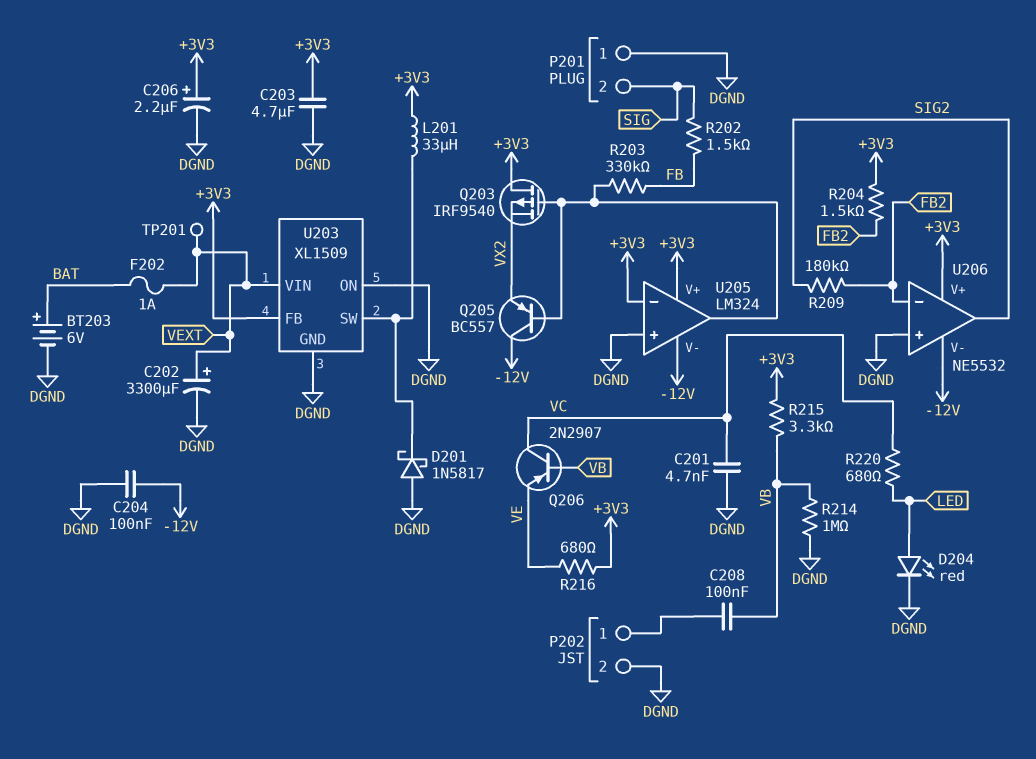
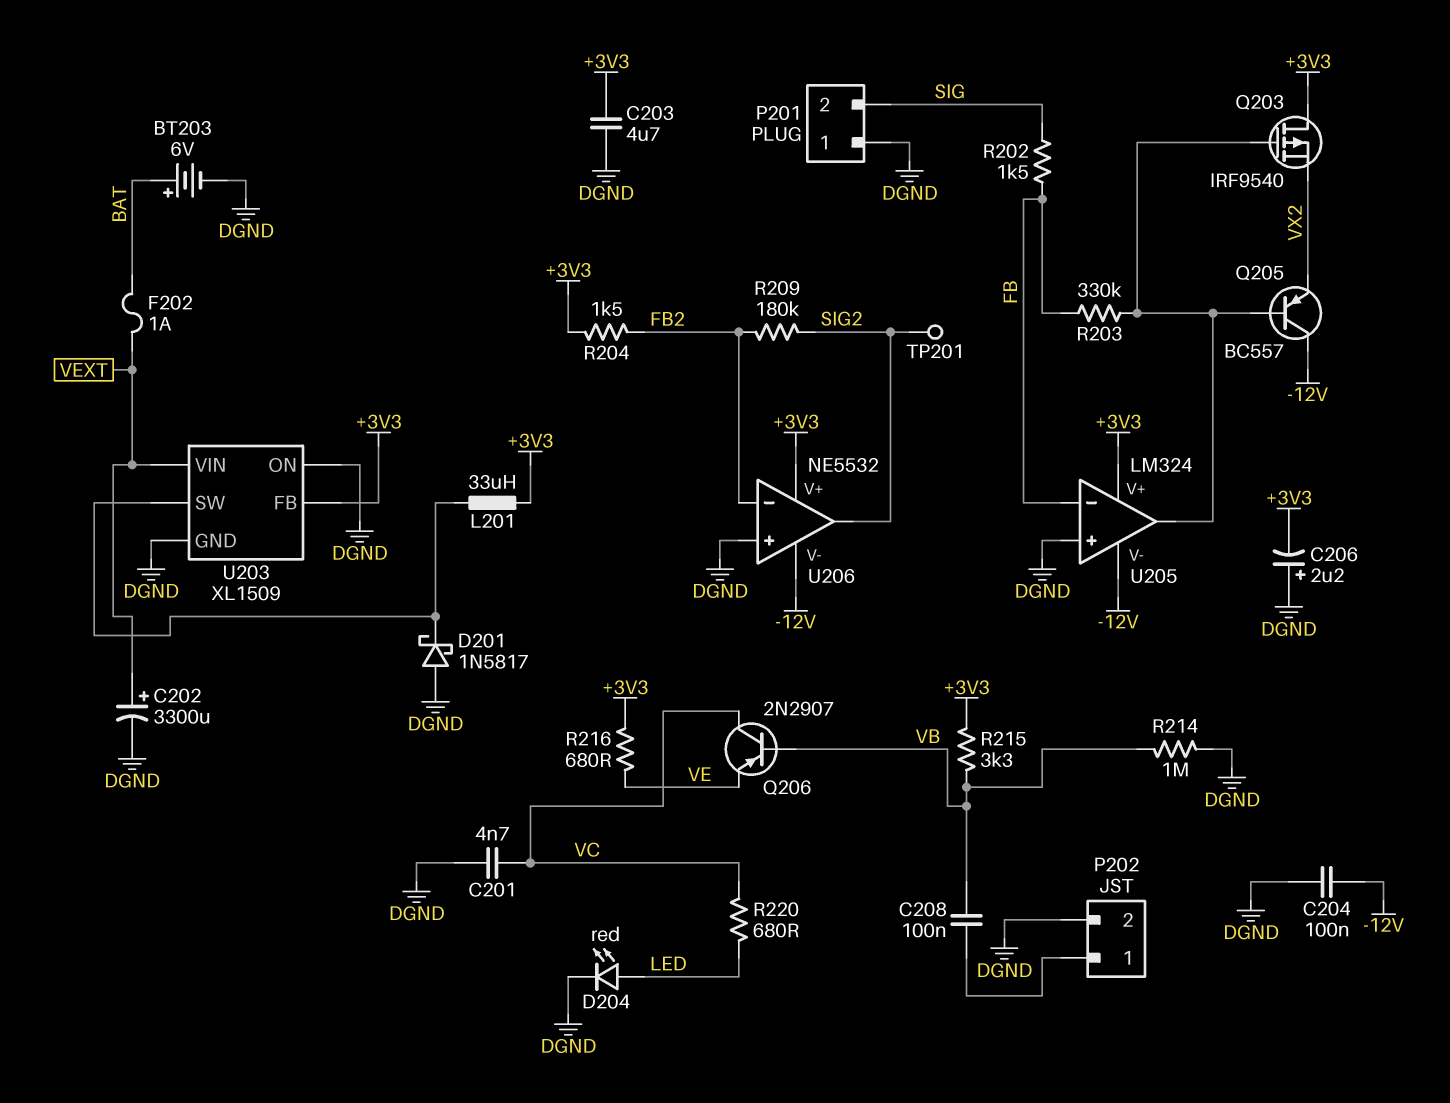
C206: 2.2uF (plus +3V3, minus DGND) -> 2.2uF (plus DGND, minus +3V3)
TP201: test point (VEXT) -> test point (SIG2)
U205 pin in-: +3V3 -> FB

